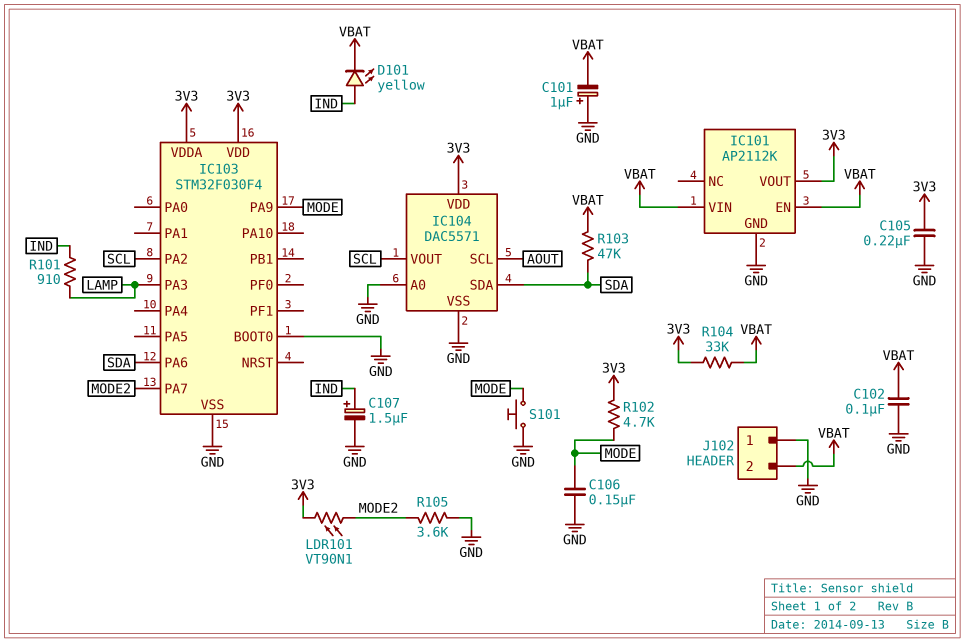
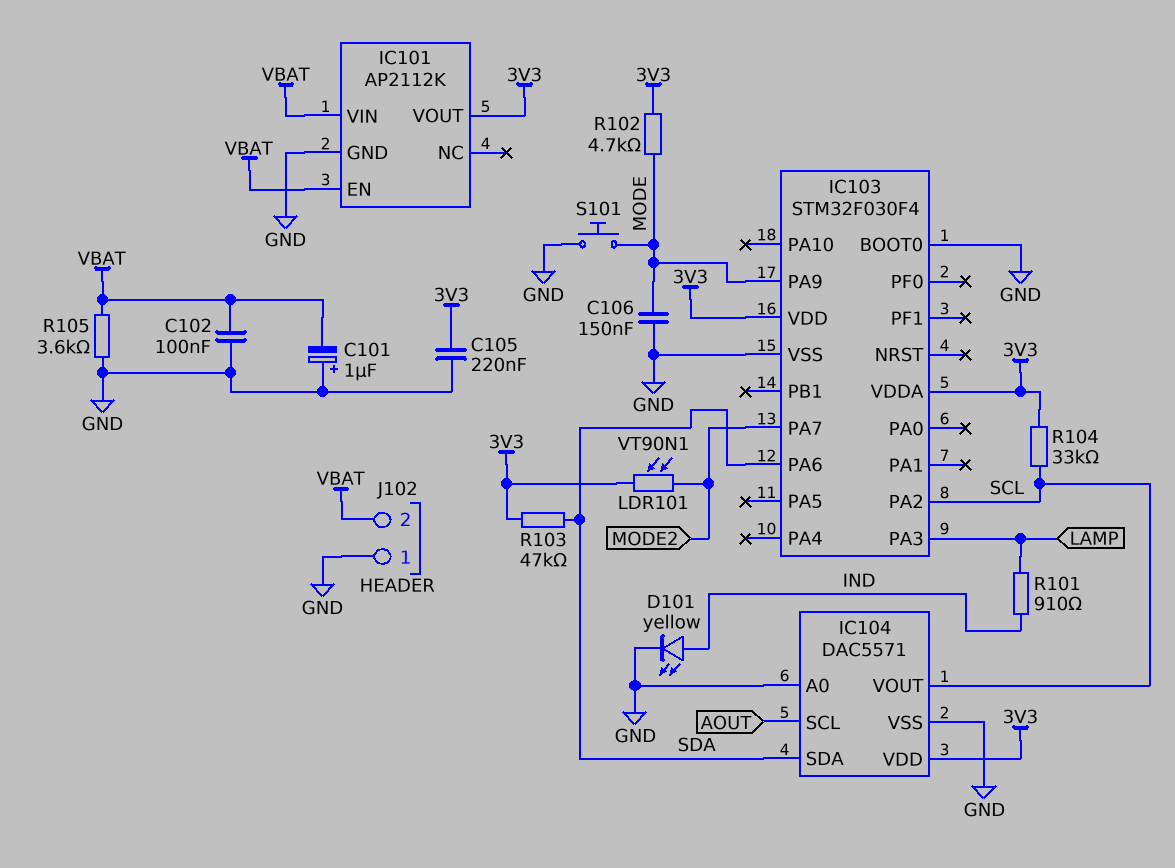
C107: 1.5uF (plus IND, minus GND) -> none
D101: LED yellow (A IND, K VBAT) -> LED yellow (A IND, K GND)
R103: 47k (SDA, VBAT) -> 47k (3V3, SDA)
R104: 33k (3V3, VBAT) -> 33k (3V3, SCL)
R105: 3.6k (GND, MODE2) -> 3.6k (GND, VBAT)

